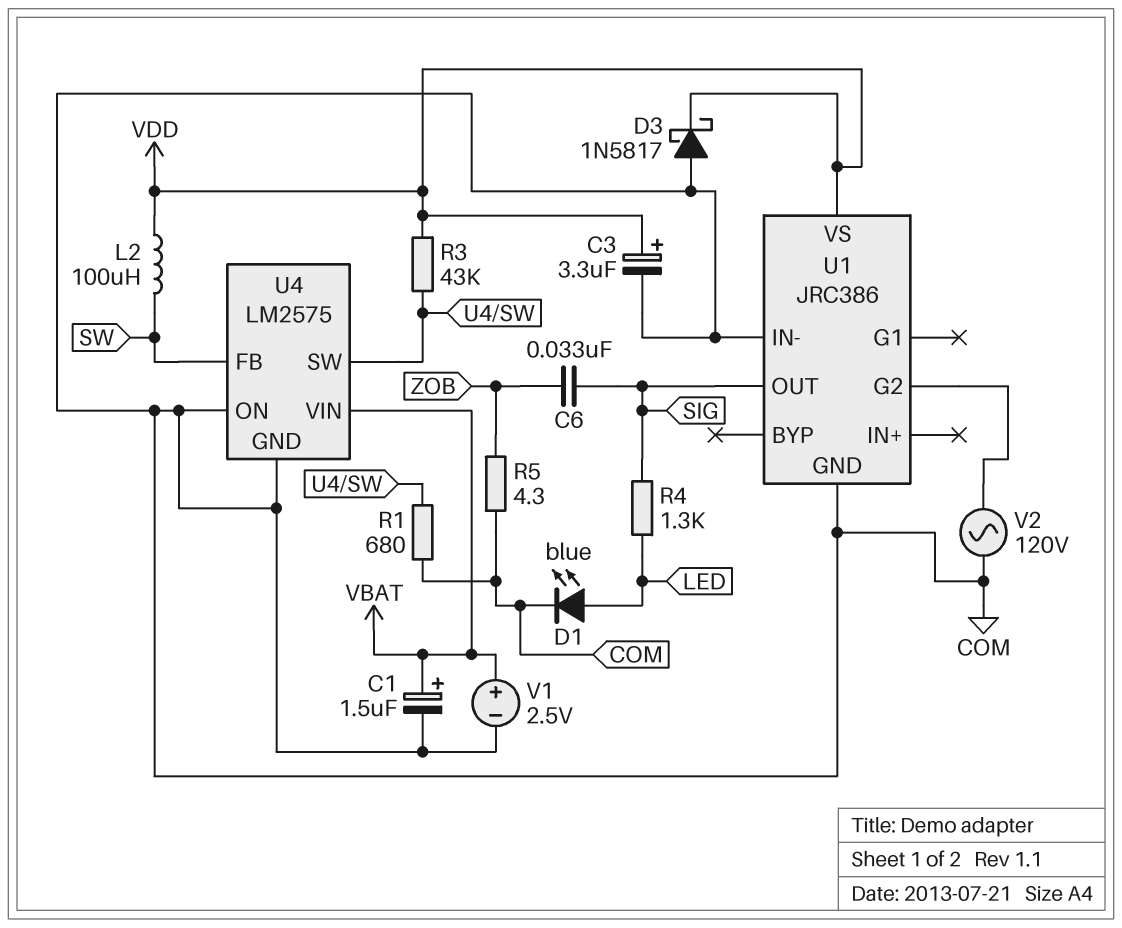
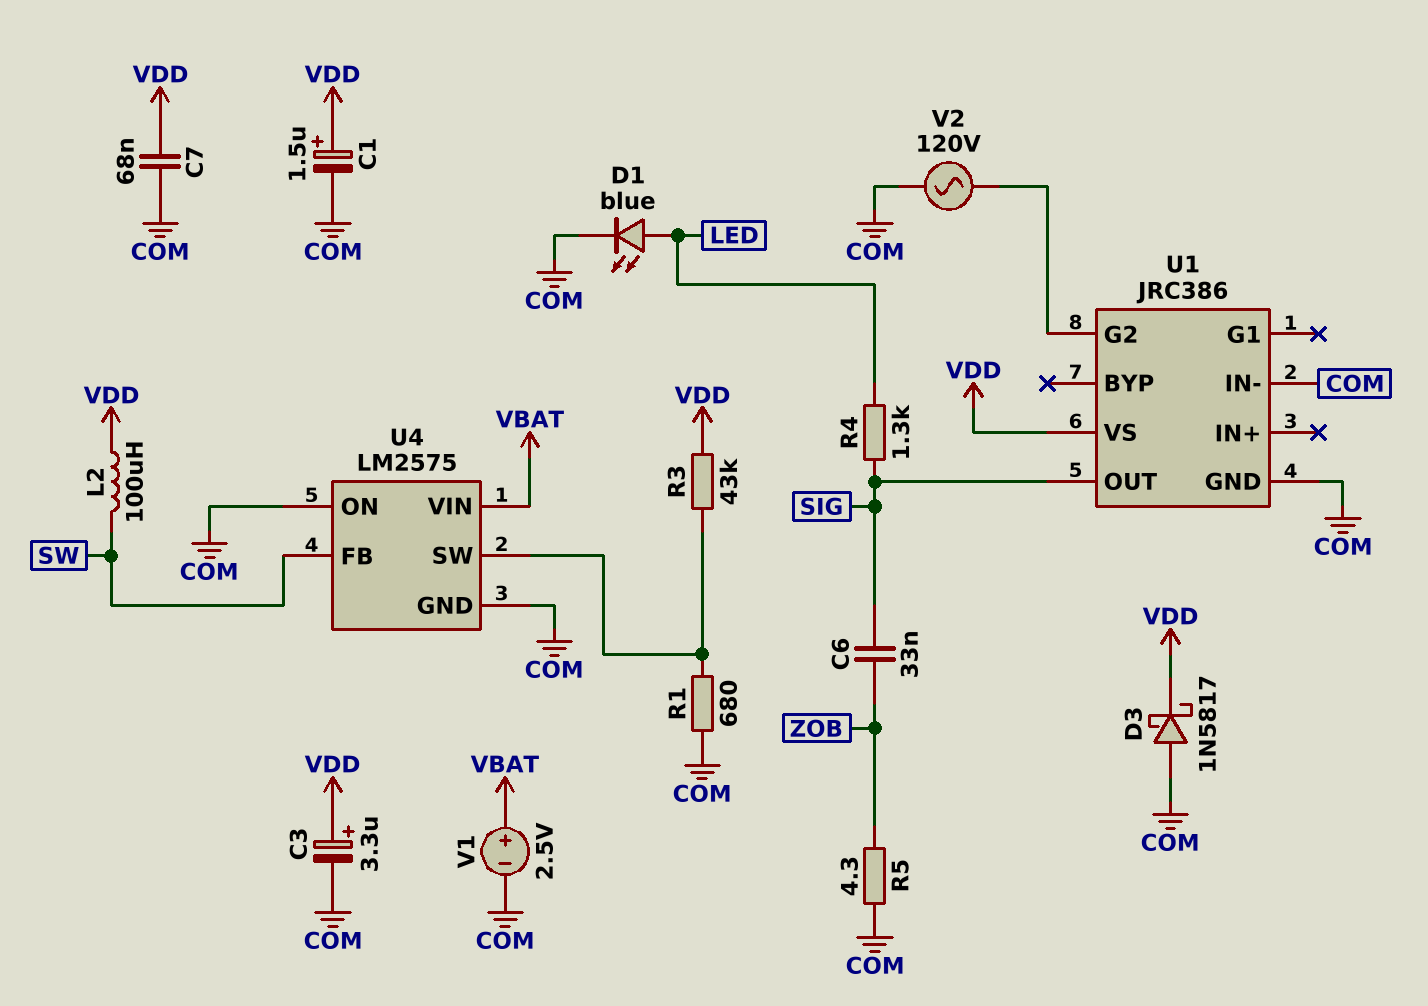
C1: 1.5uF (plus VBAT, minus COM) -> 1.5uF (plus VDD, minus COM)
C7: none -> 68nF (COM, VDD)

